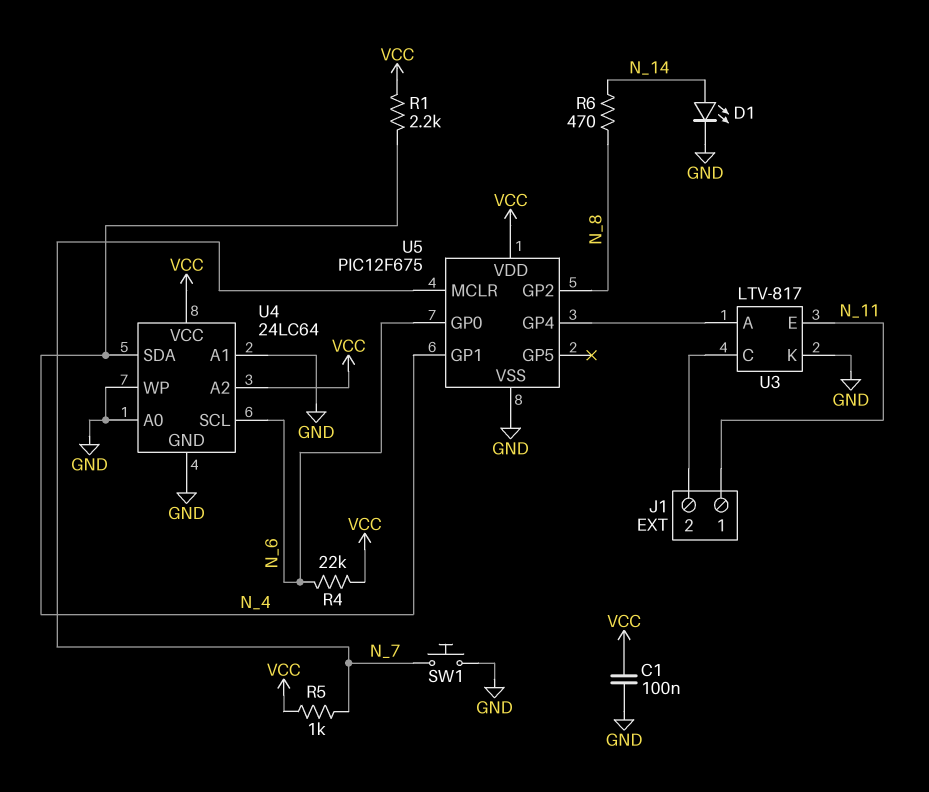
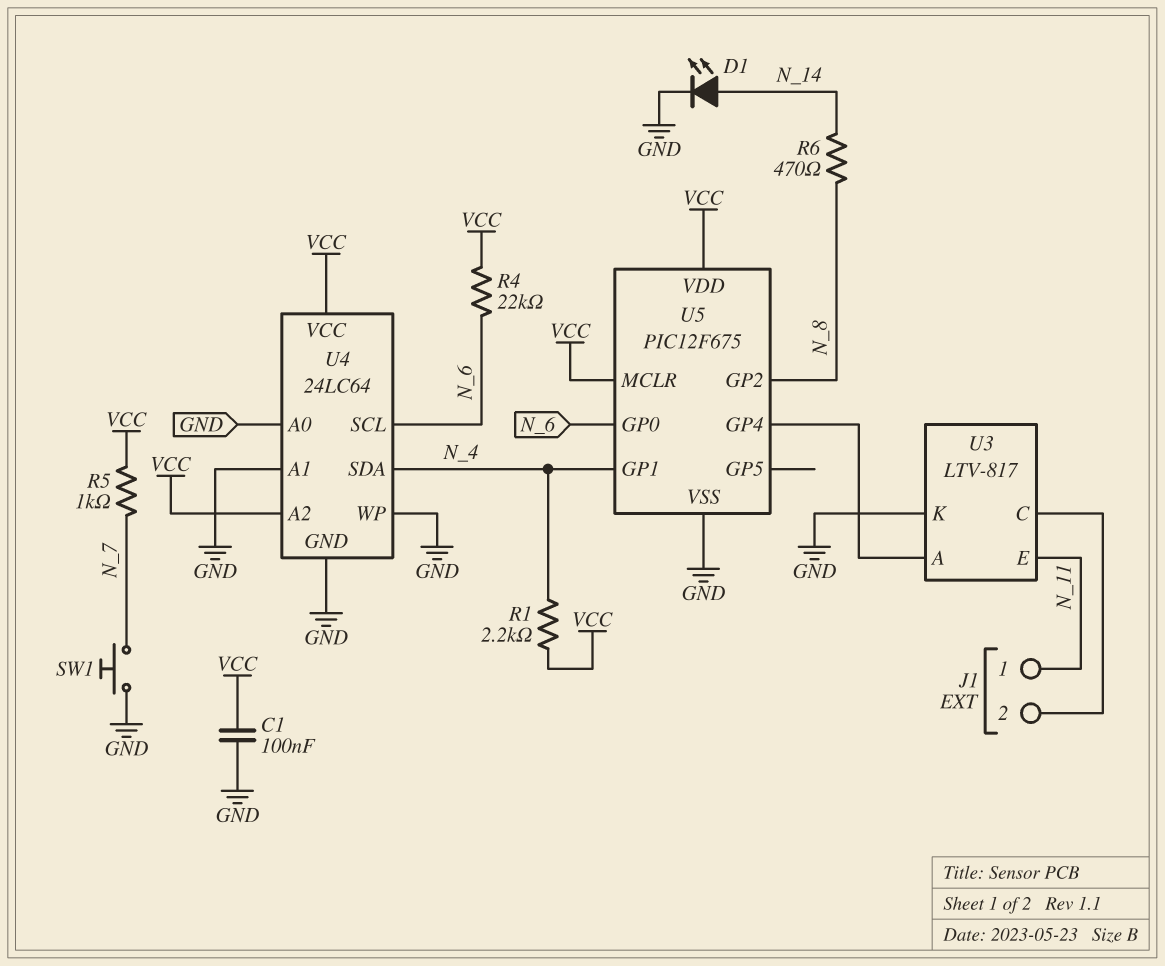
U5 pin MCLR: N_7 -> VCC

